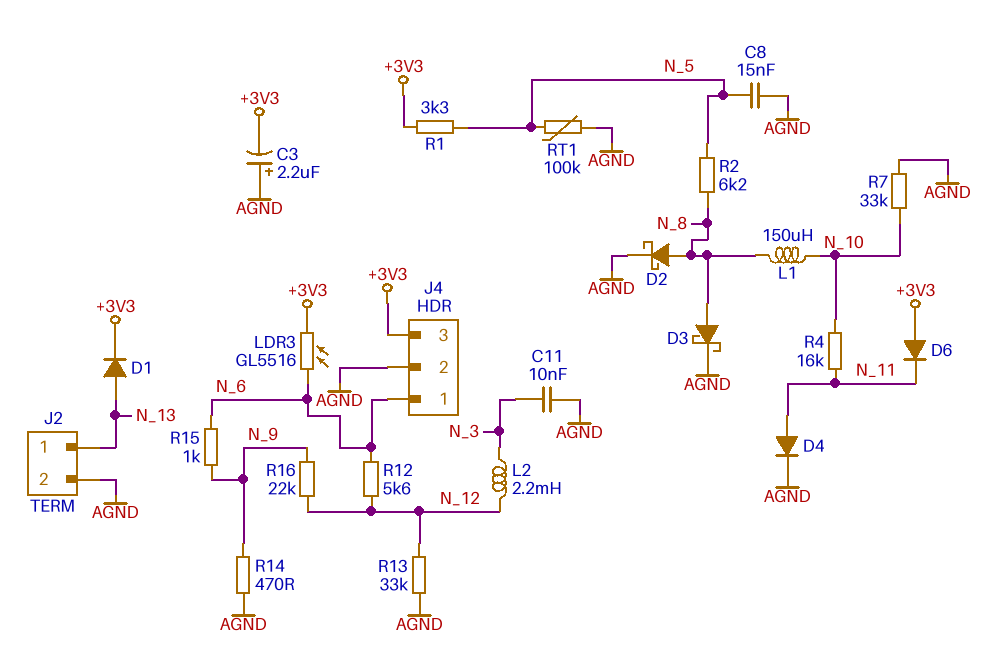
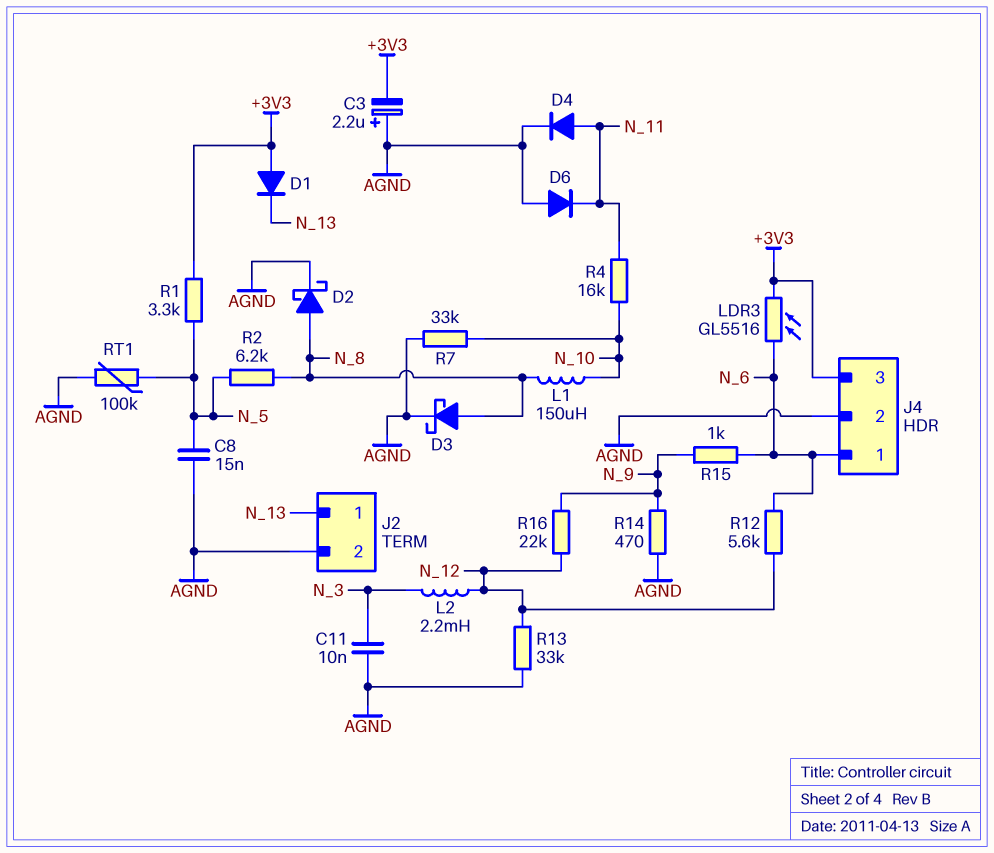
D1: diode (A N_13, K +3V3) -> diode (A +3V3, K N_13)
D6: diode (A +3V3, K N_11) -> diode (A AGND, K N_11)

